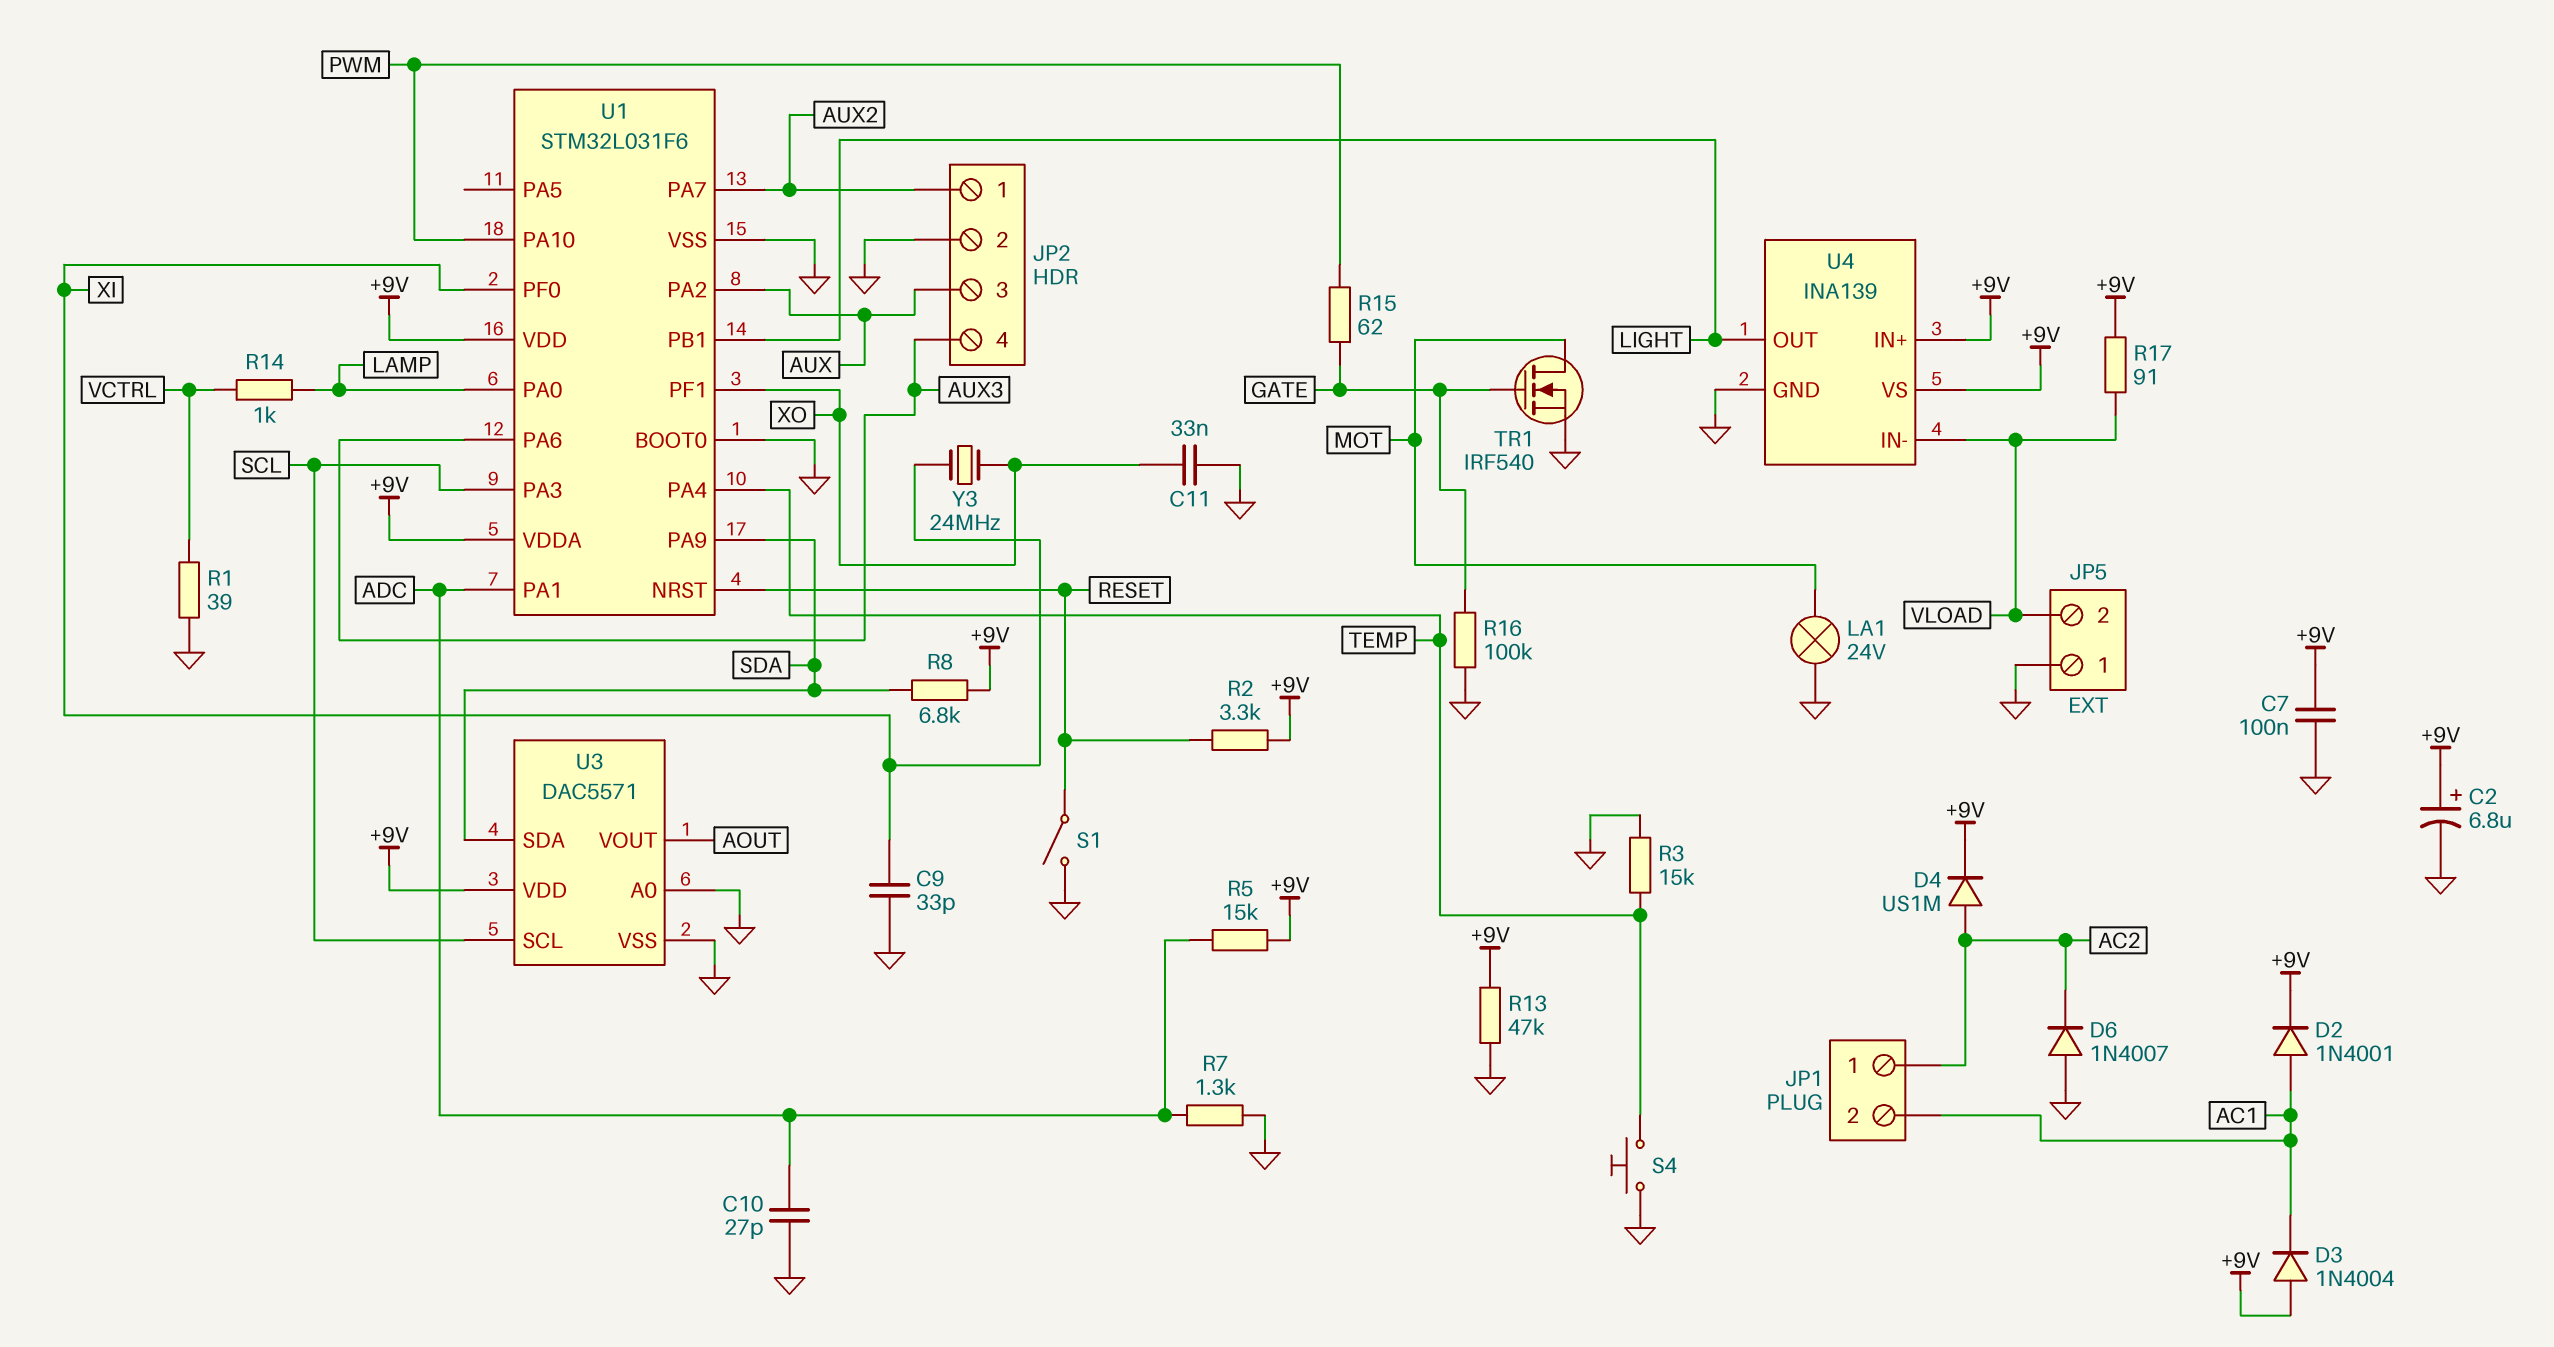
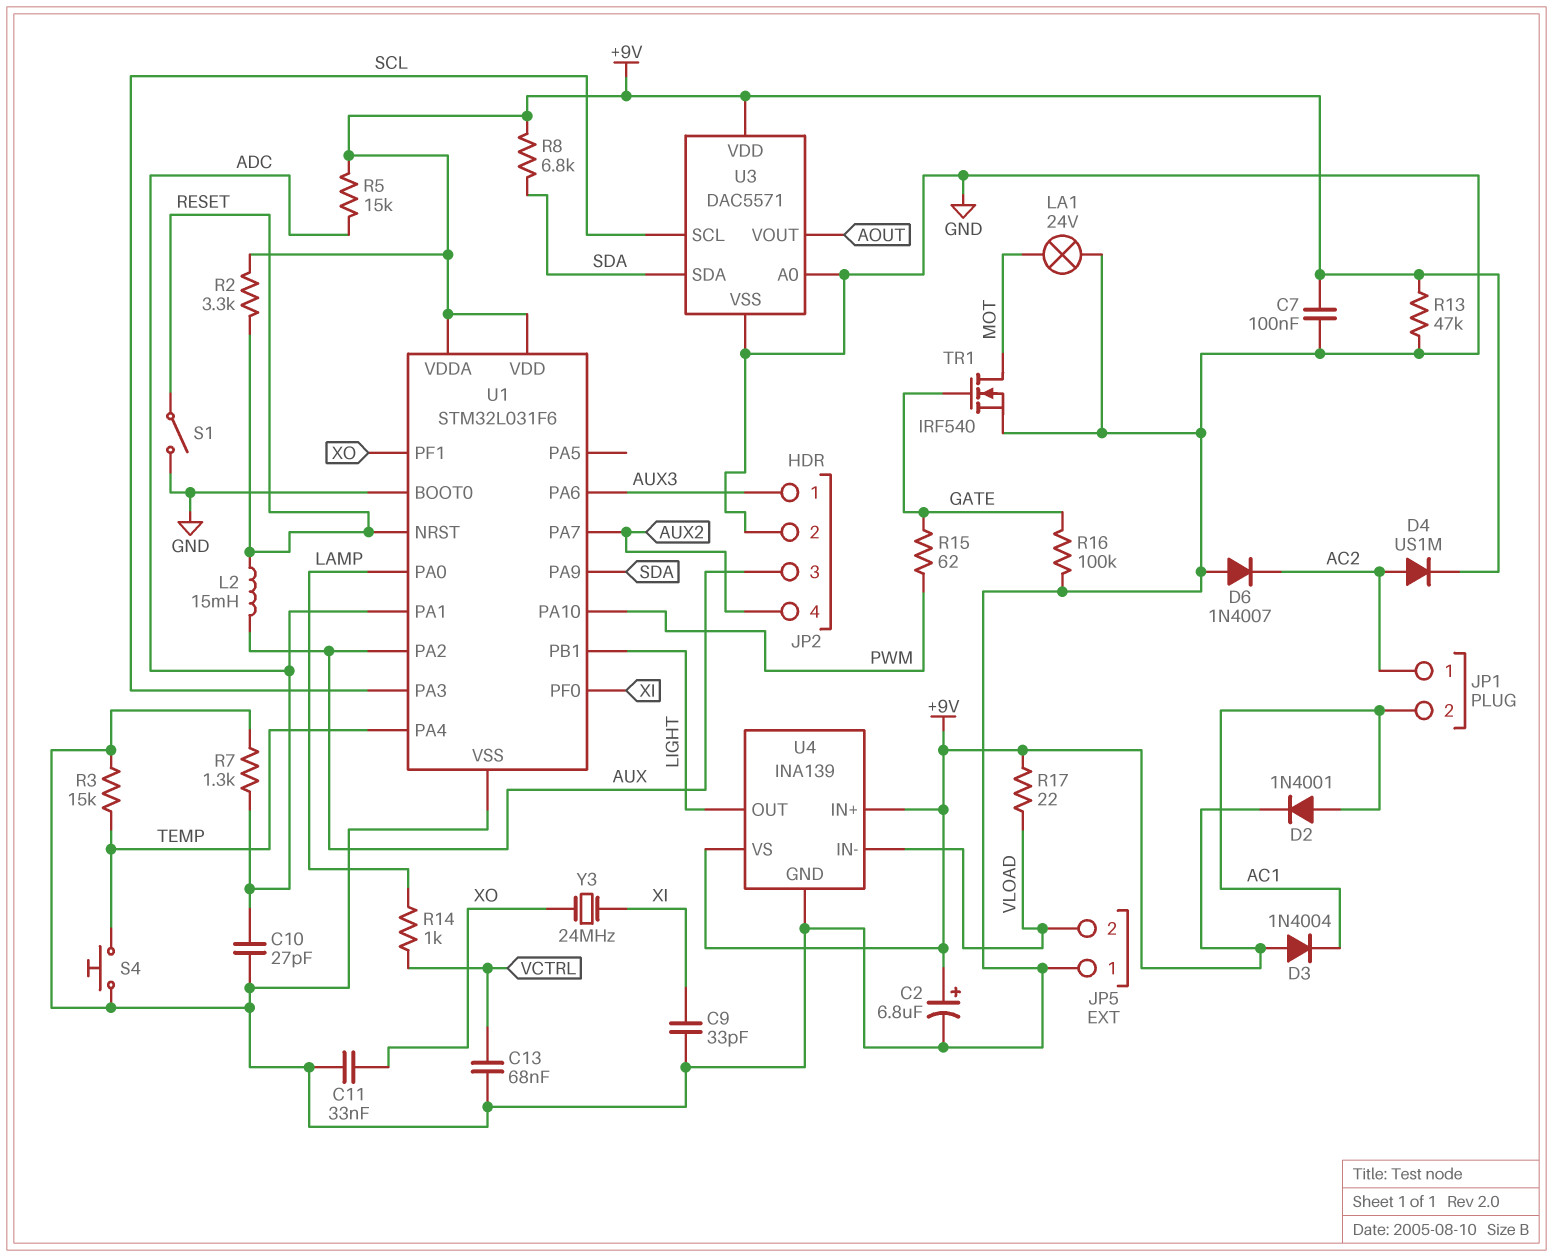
C13: none -> 68nF (GND, VCTRL)
JP2 pin 1: AUX2 -> AUX3
JP2 pin 4: AUX3 -> AUX2
L2: none -> 15mH (AUX, RESET)
R1: 39 (GND, VCTRL) -> none
R17: 91 (+9V, VLOAD) -> 22 (+9V, VLOAD)

